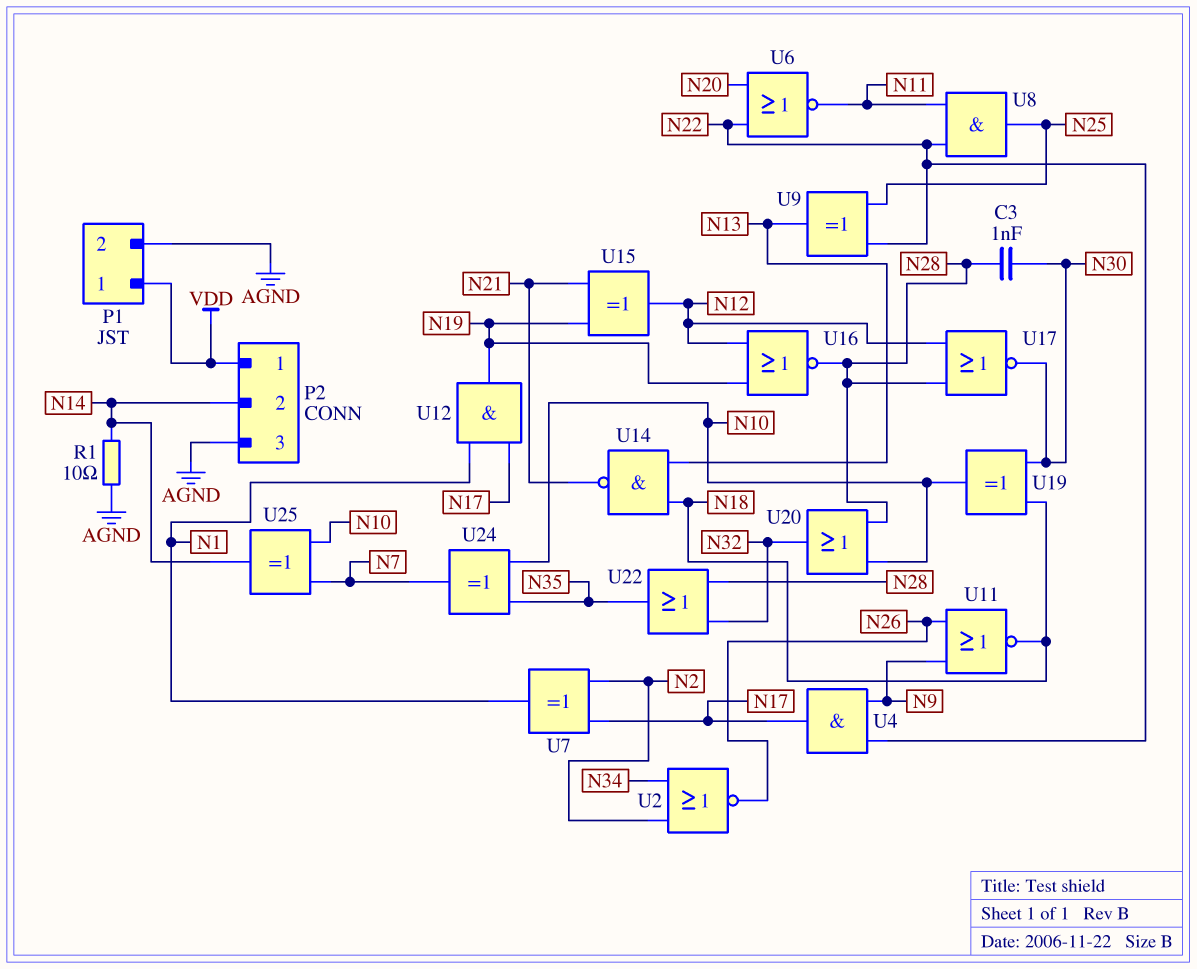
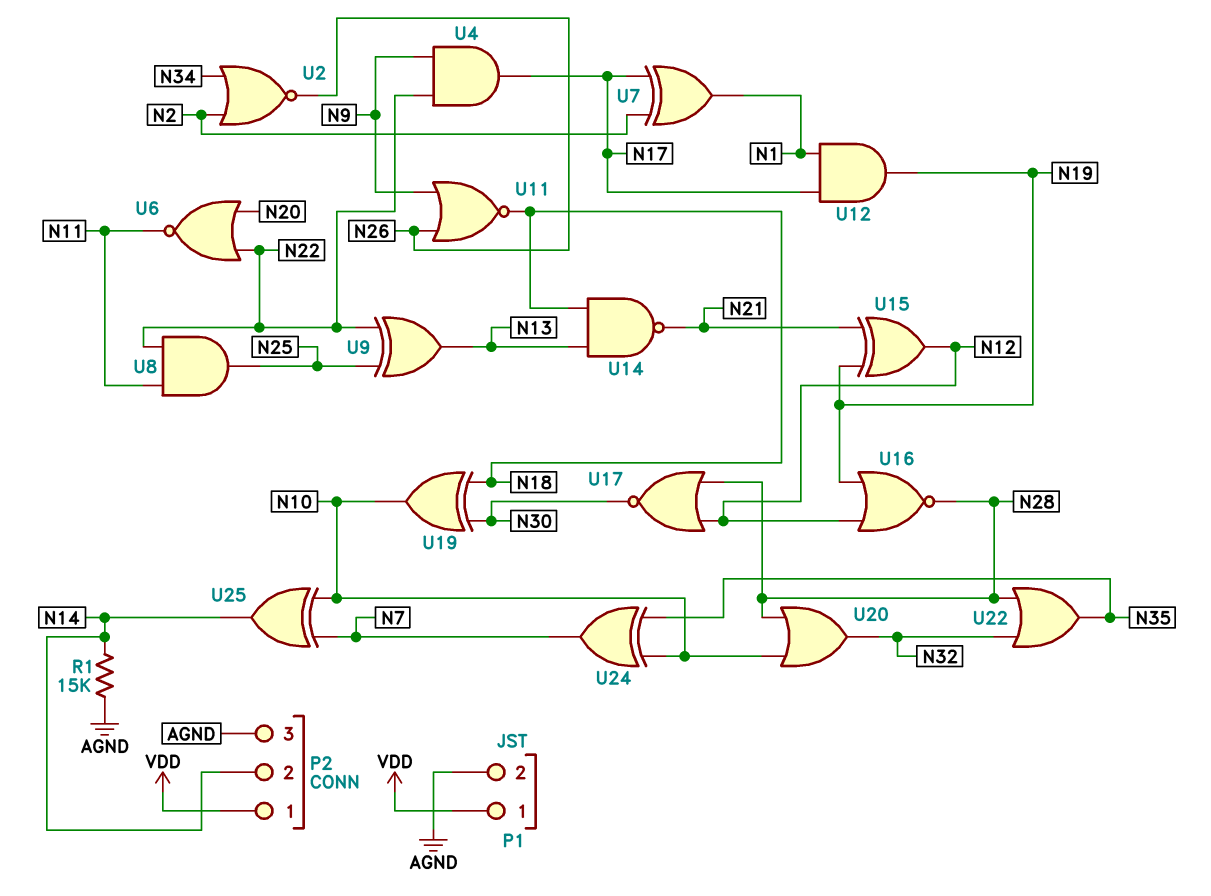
C3: 1nF (N28, N30) -> none
R1: 10 (AGND, N14) -> 15k (AGND, N14)

